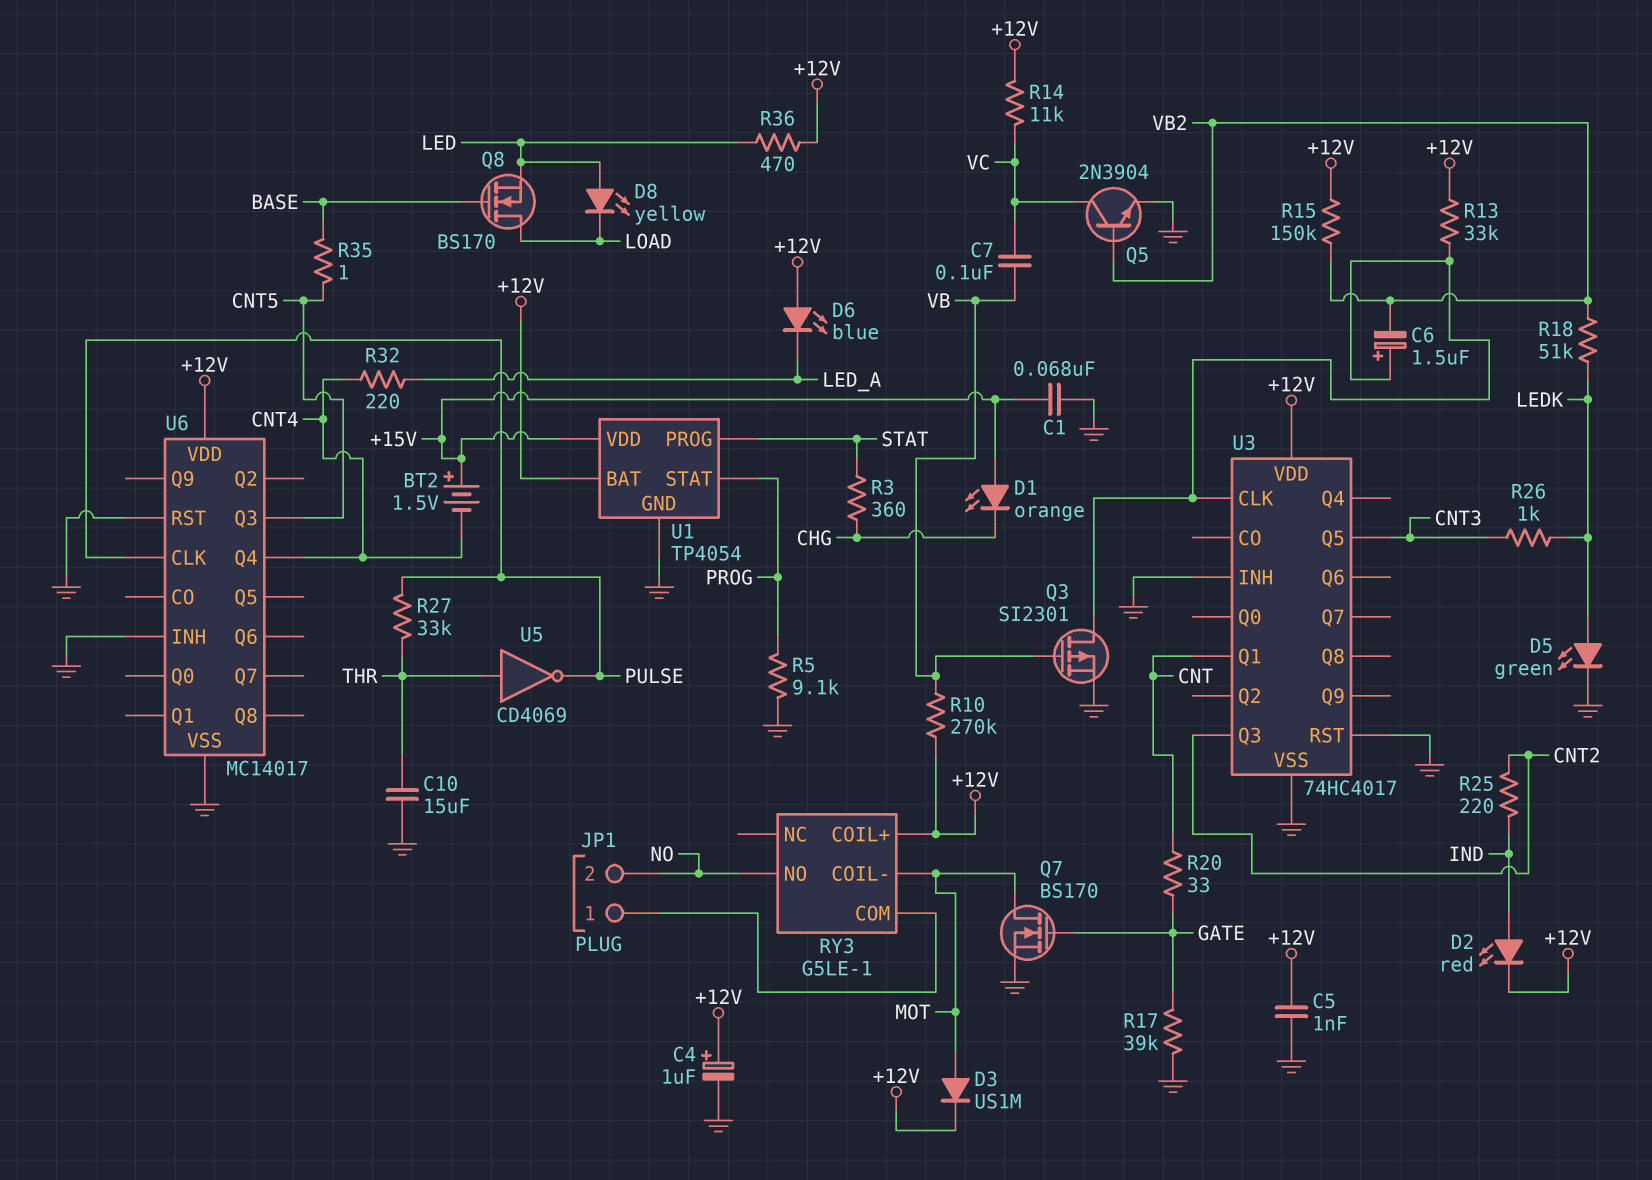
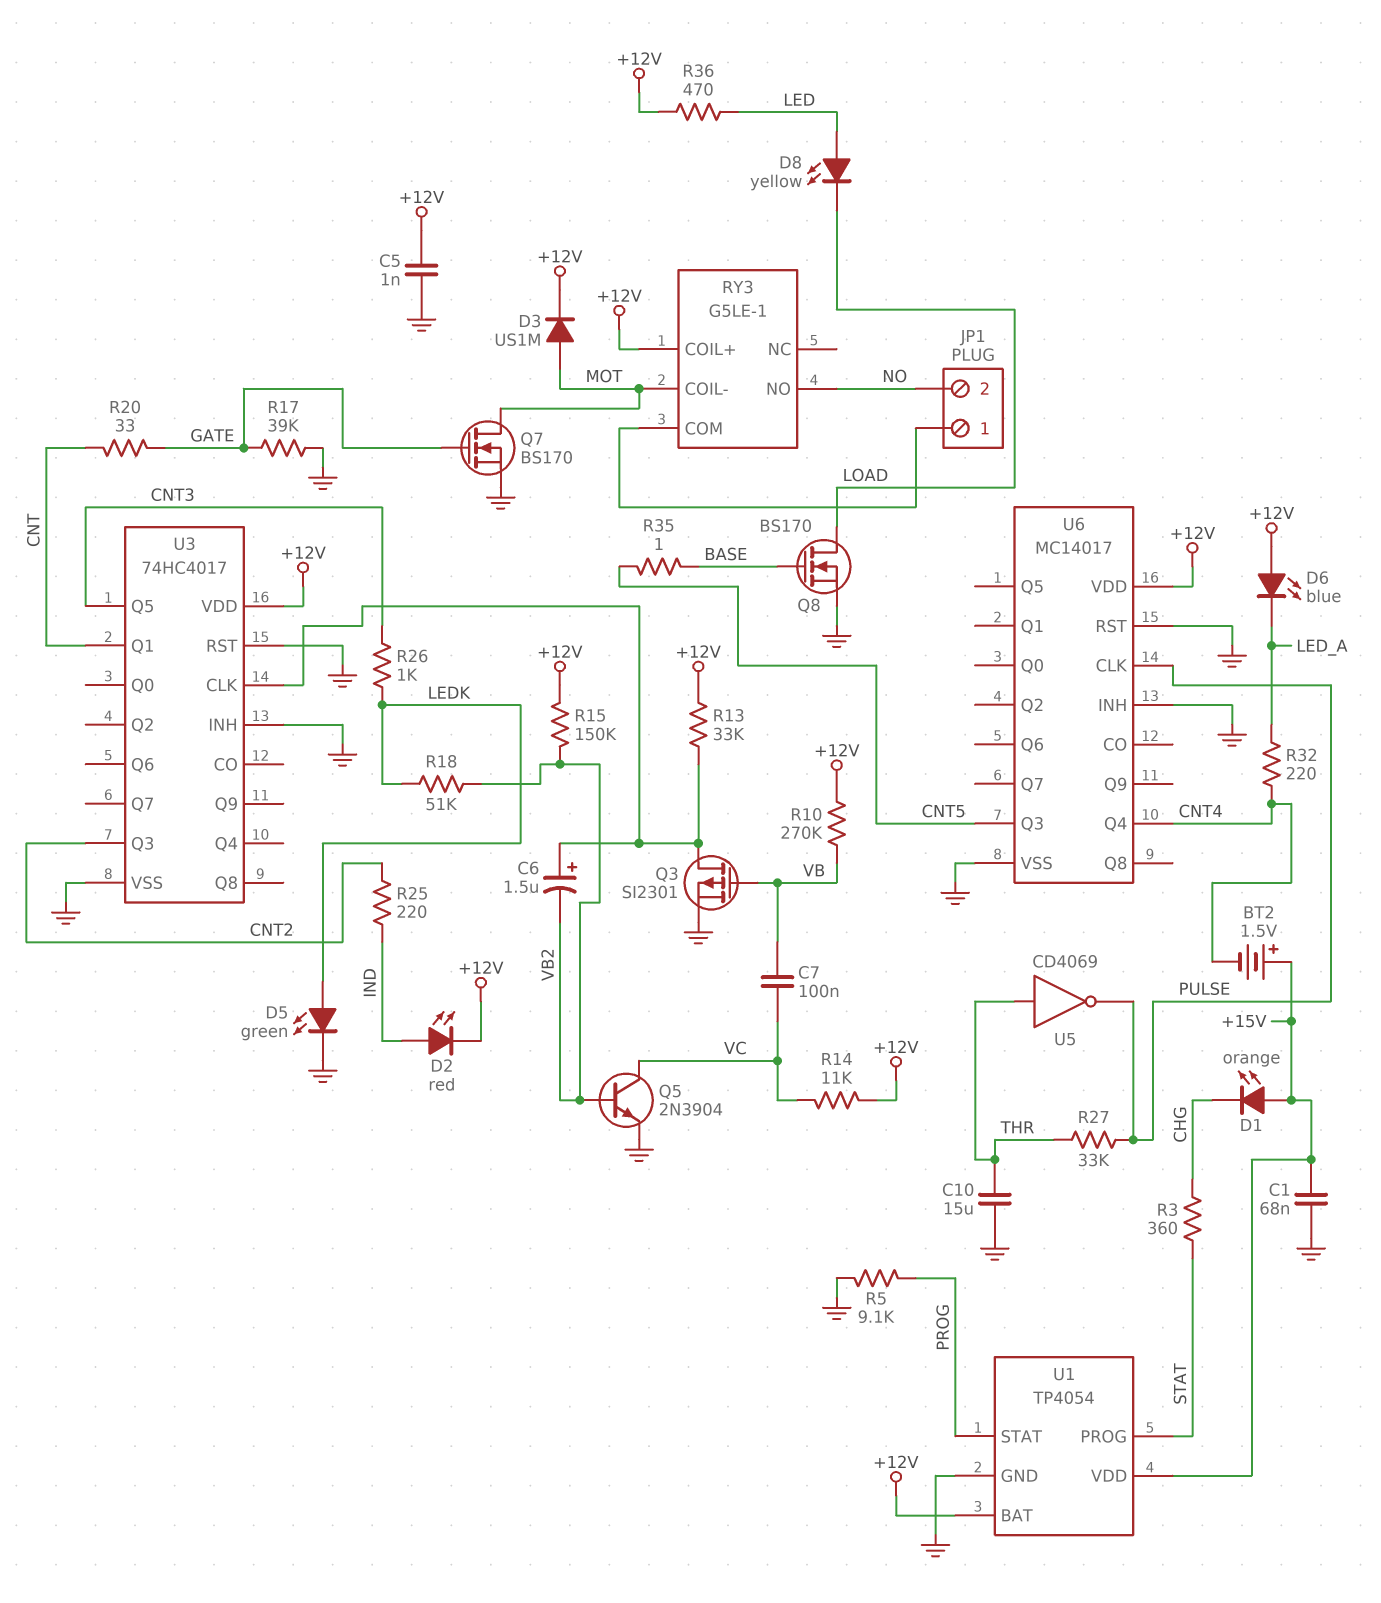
C4: 1uF (plus +12V, minus GND) -> none
Q8: NMOS BS170 (G BASE, D LOAD, S LED) -> NMOS BS170 (G BASE, D LOAD, S GND)

